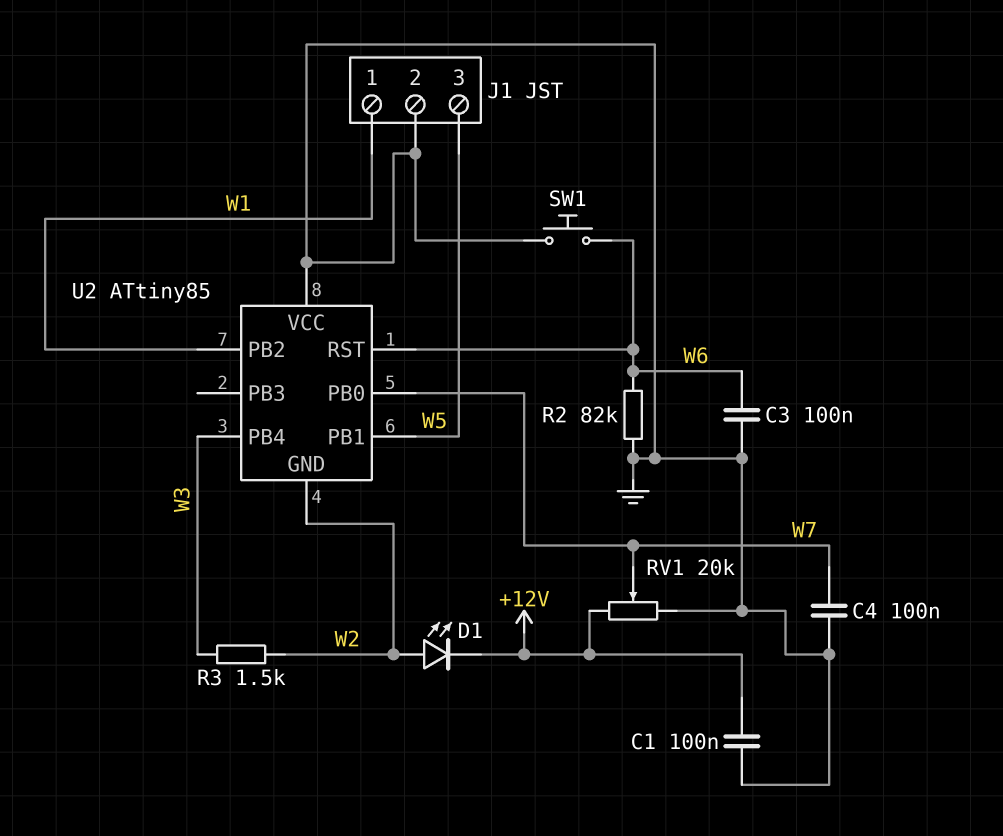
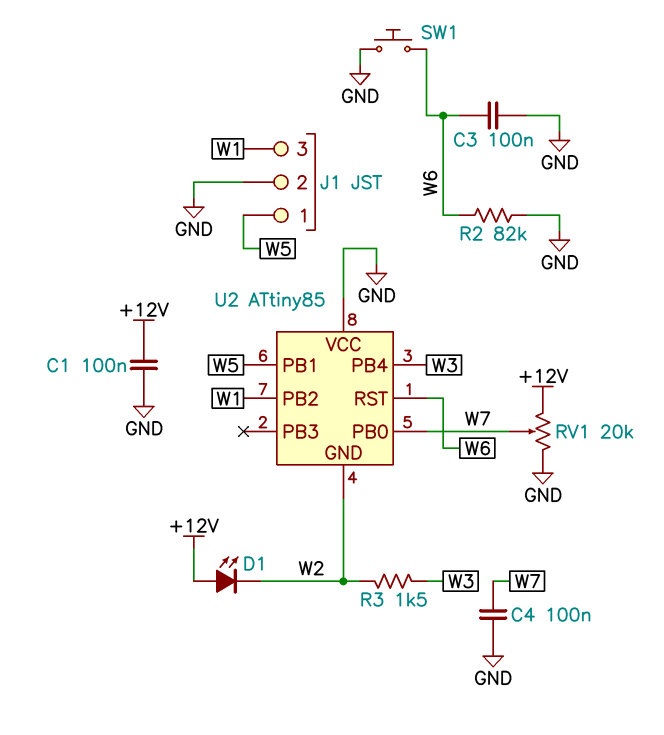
D1: LED (A W2, K +12V) -> LED (A +12V, K W2)
J1 pin 1: W1 -> W5
J1 pin 3: W5 -> W1

